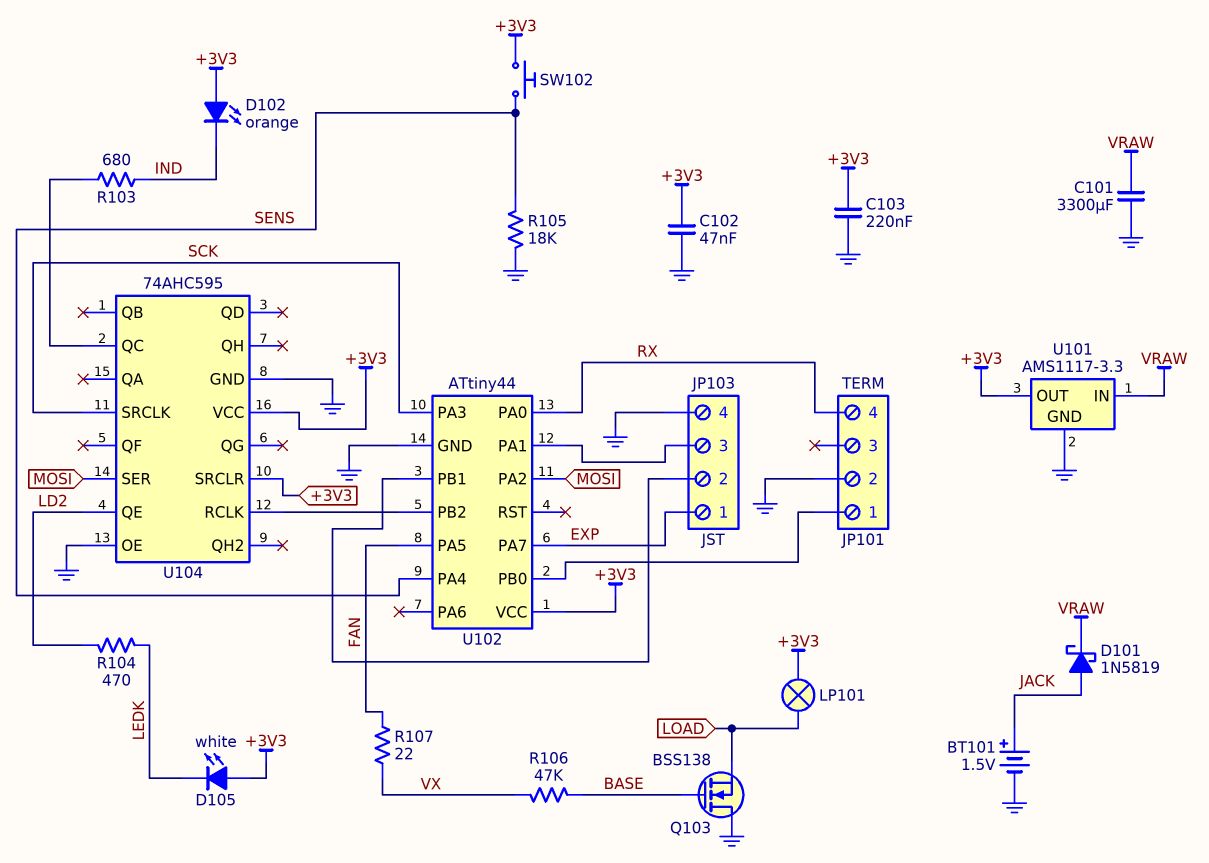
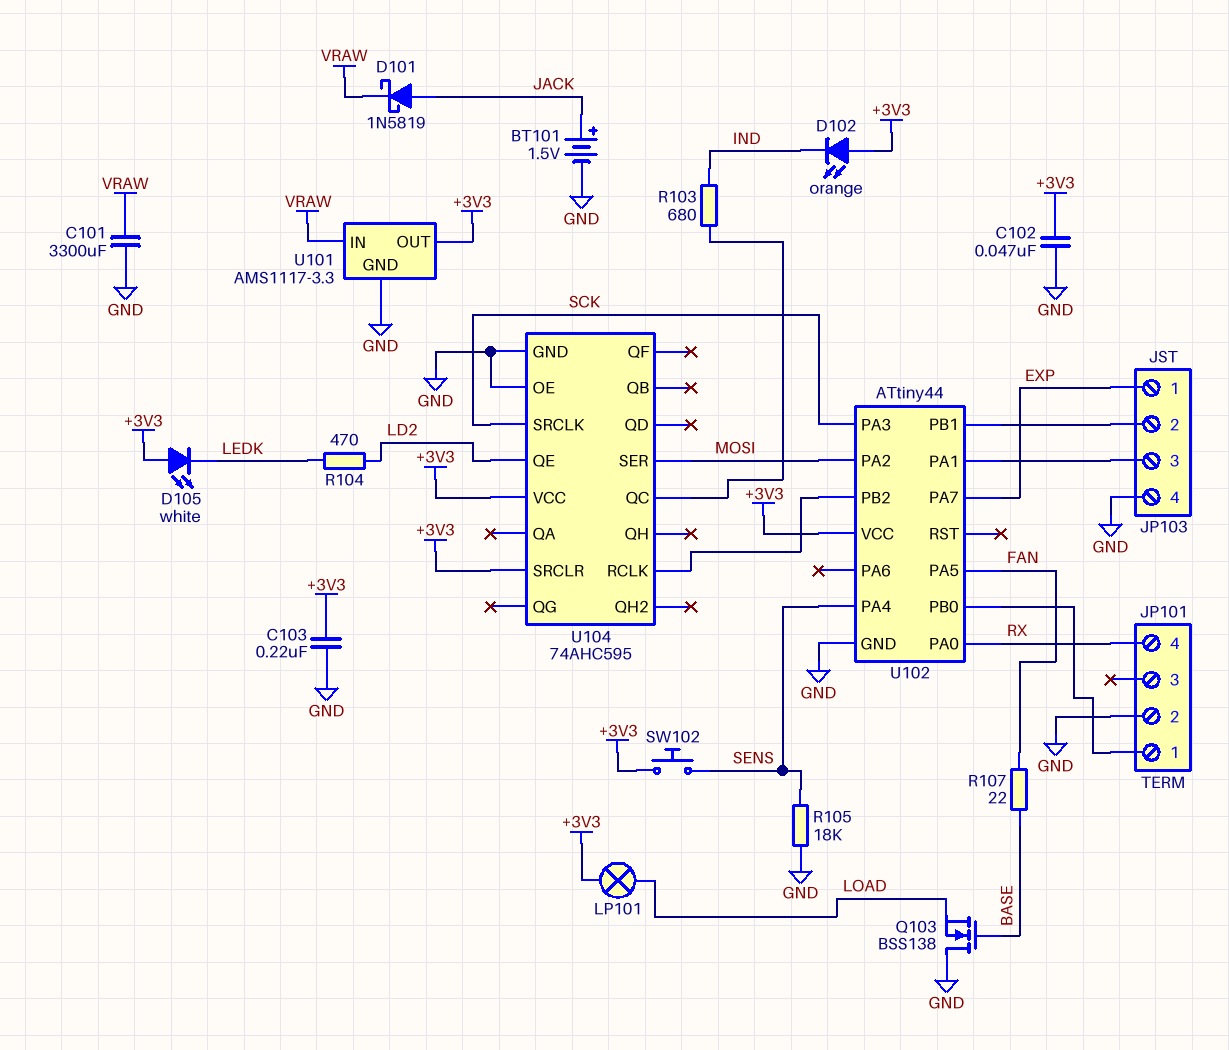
R106: 47k (BASE, VX) -> none
R107: 22 (FAN, VX) -> 22 (BASE, FAN)

